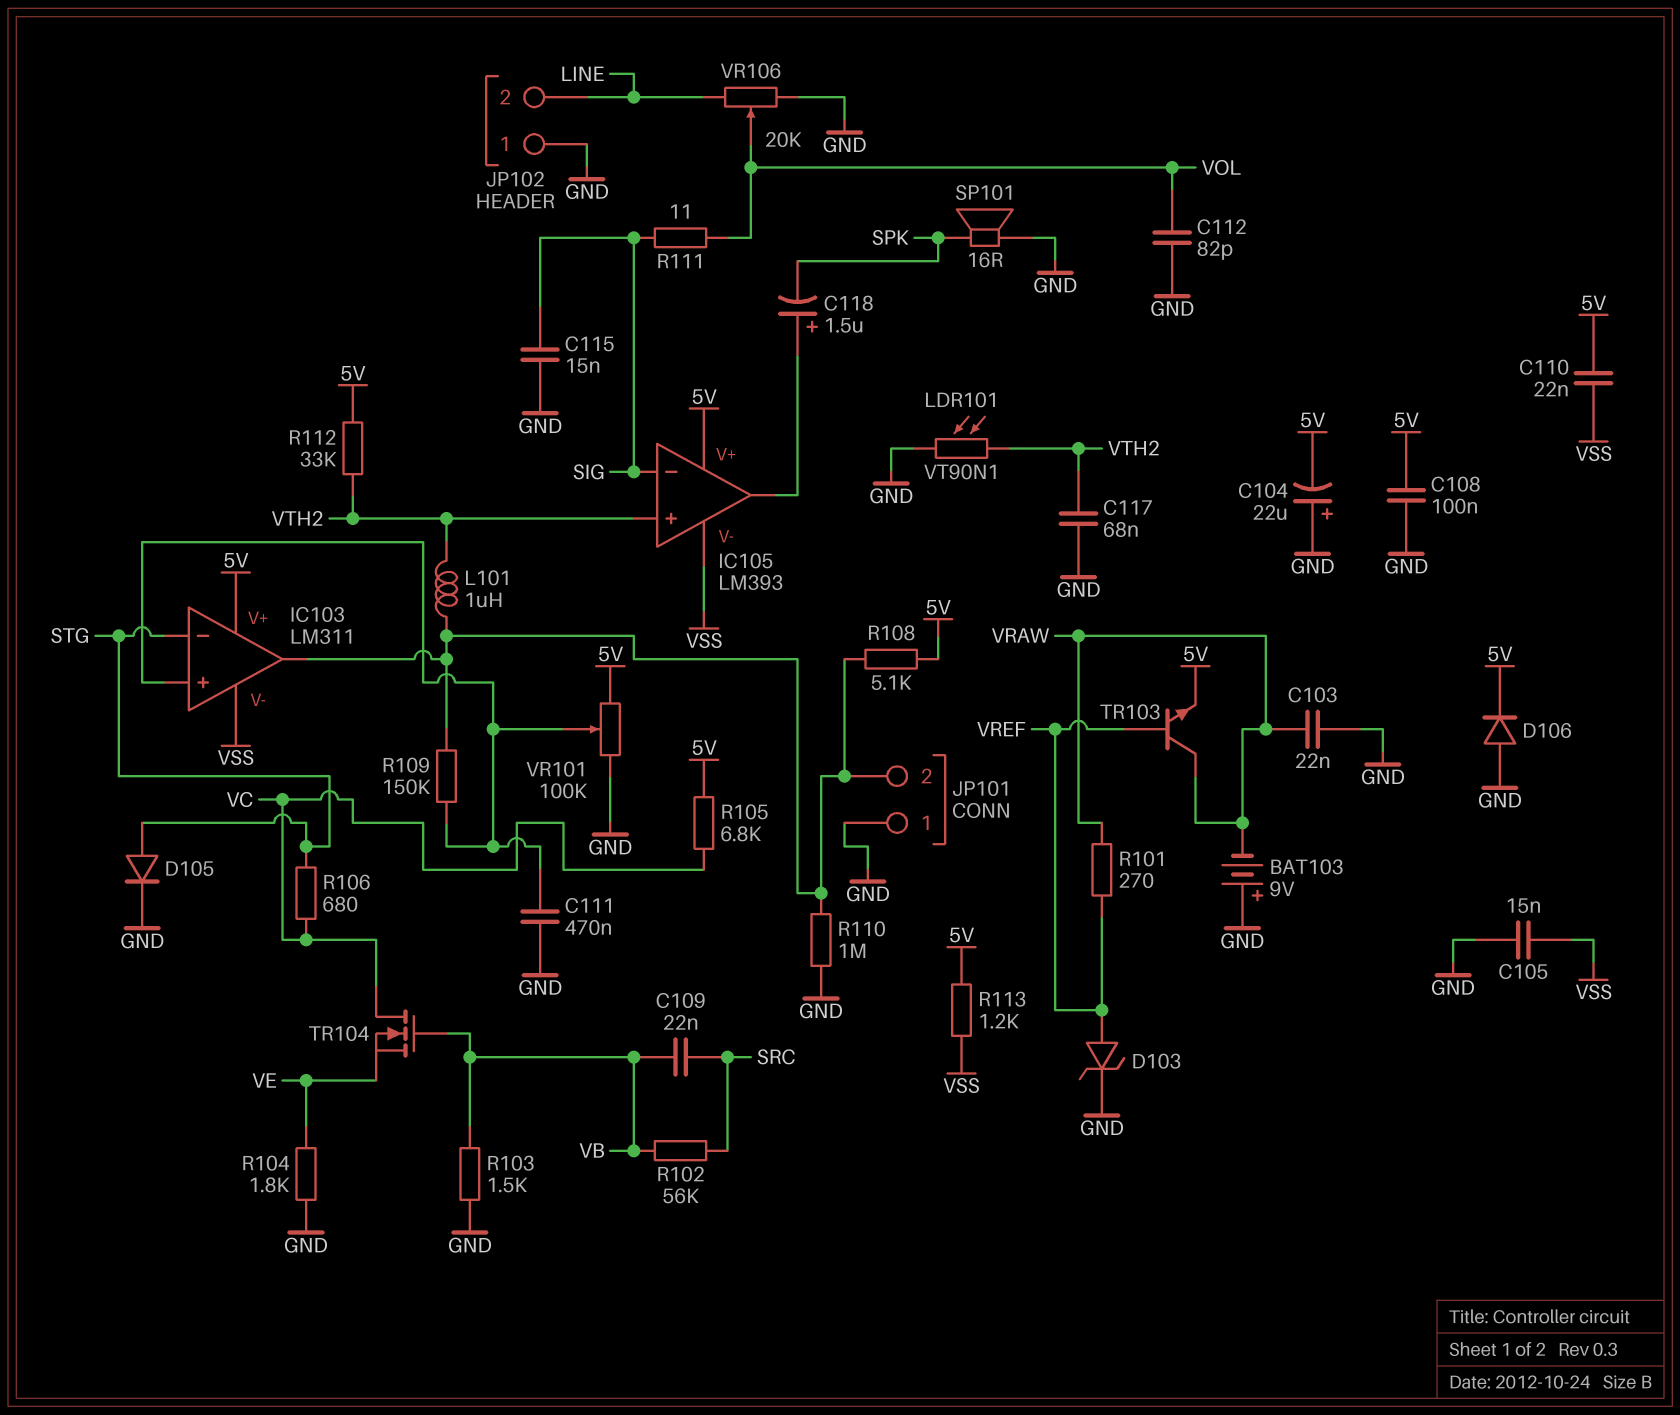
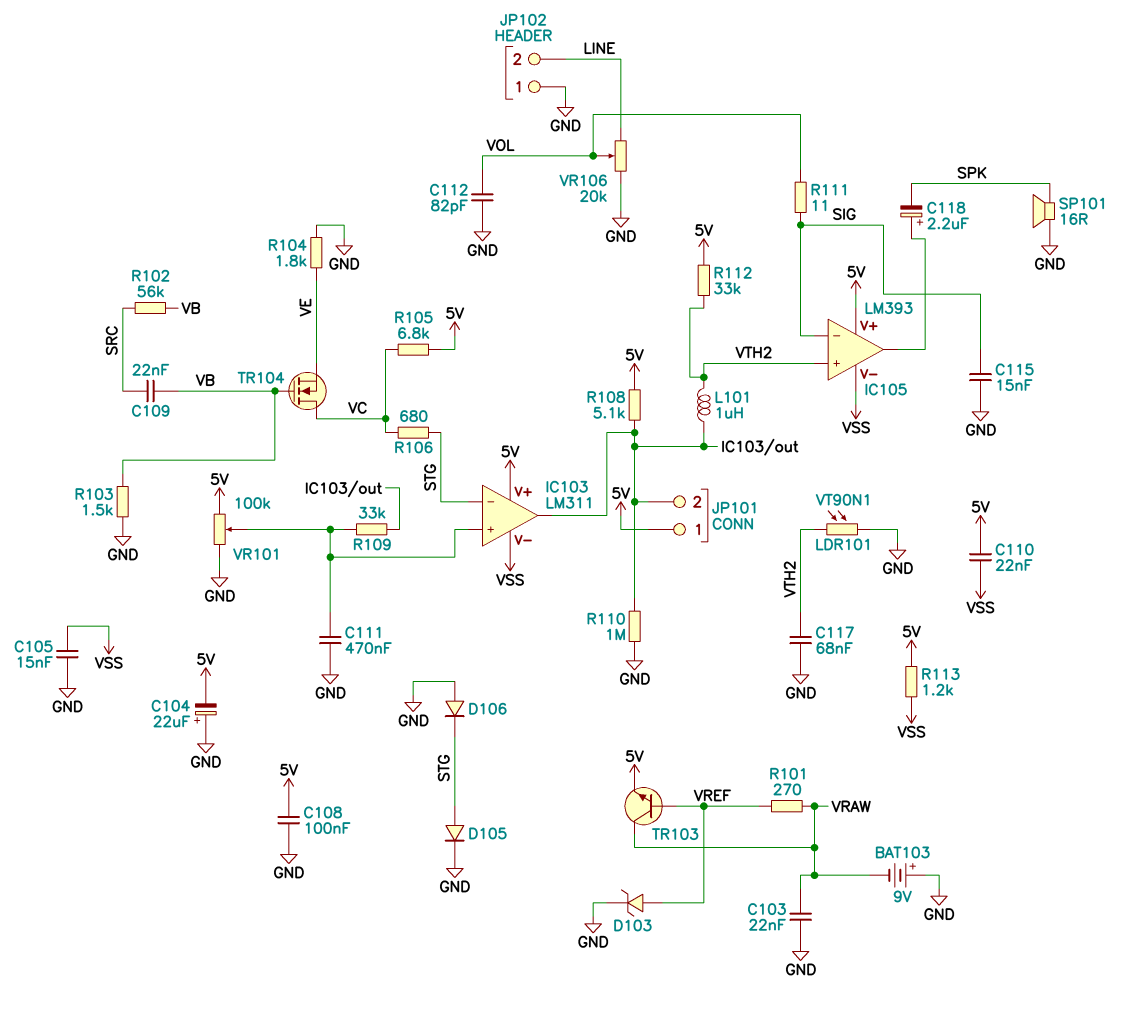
C118: 1.5uF (plus IC105/out, minus SPK) -> 2.2uF (plus IC105/out, minus SPK)
D106: diode (A GND, K 5V) -> diode (A GND, K STG)
JP101 pin 1: GND -> 5V
R109: 150k (IC103/in+, IC103/out) -> 33k (IC103/in+, IC103/out)

